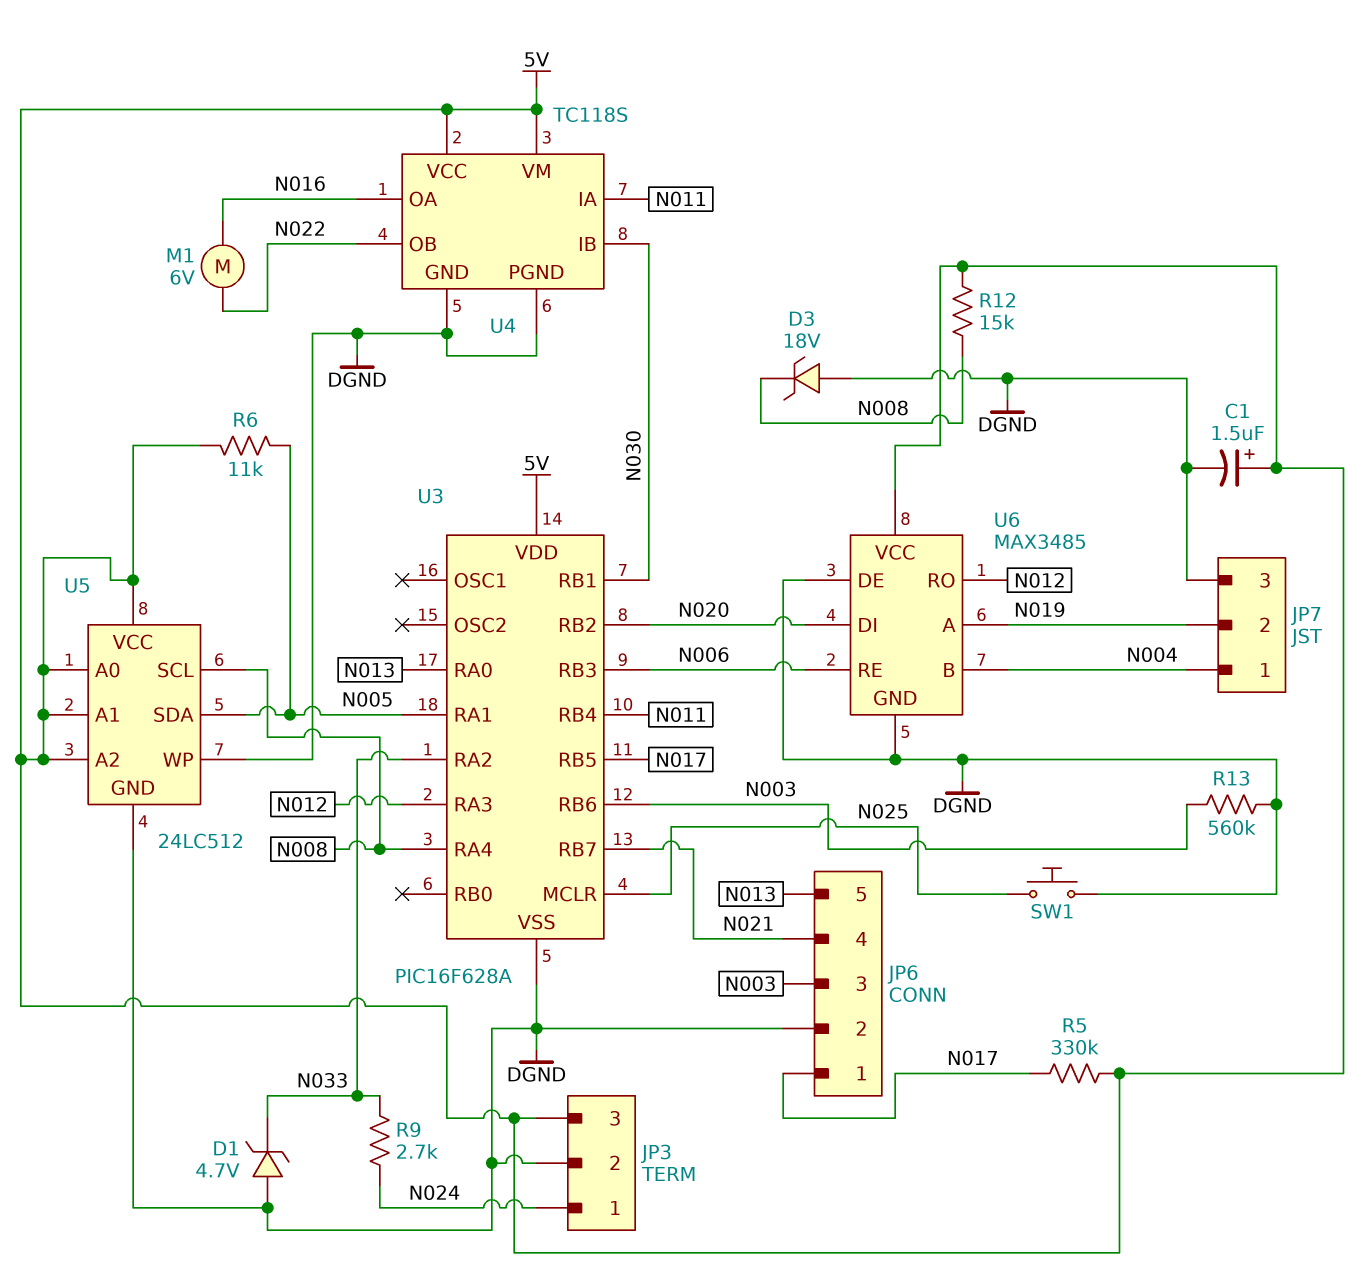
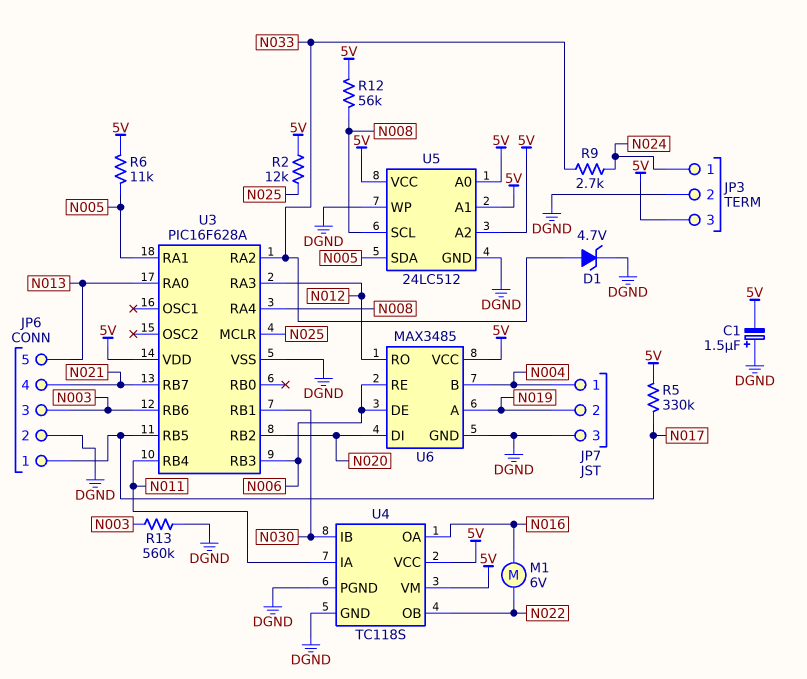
C1: 1.5uF (plus 5V, minus DGND) -> 1.5uF (plus DGND, minus 5V)
D1: zener 4.7V (A DGND, K N033) -> zener 4.7V (A N033, K DGND)
D3: zener 18V (A DGND, K N008) -> none
R2: none -> 12k (5V, N025)
R12: 15k (5V, N008) -> 56k (5V, N008)
SW1: button (DGND, N025) -> none
U6 pin DE: DGND -> N006

